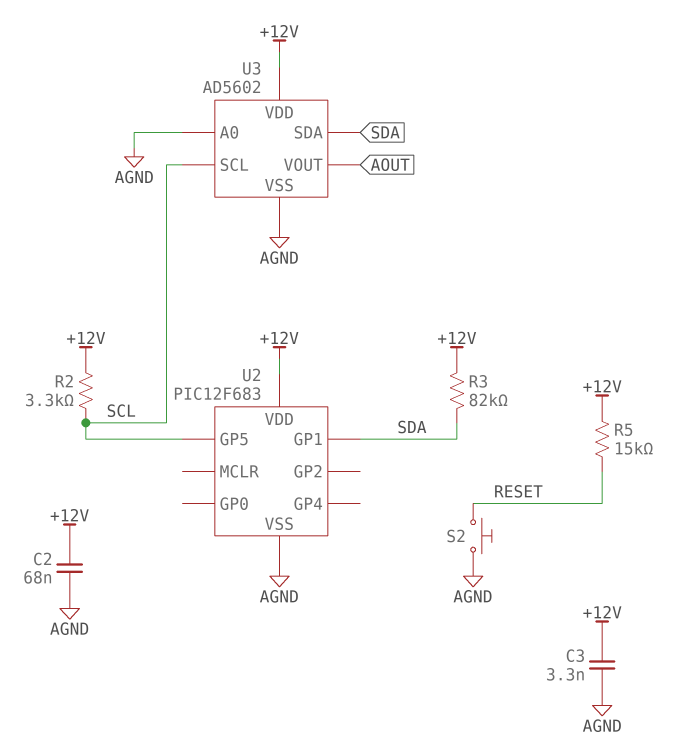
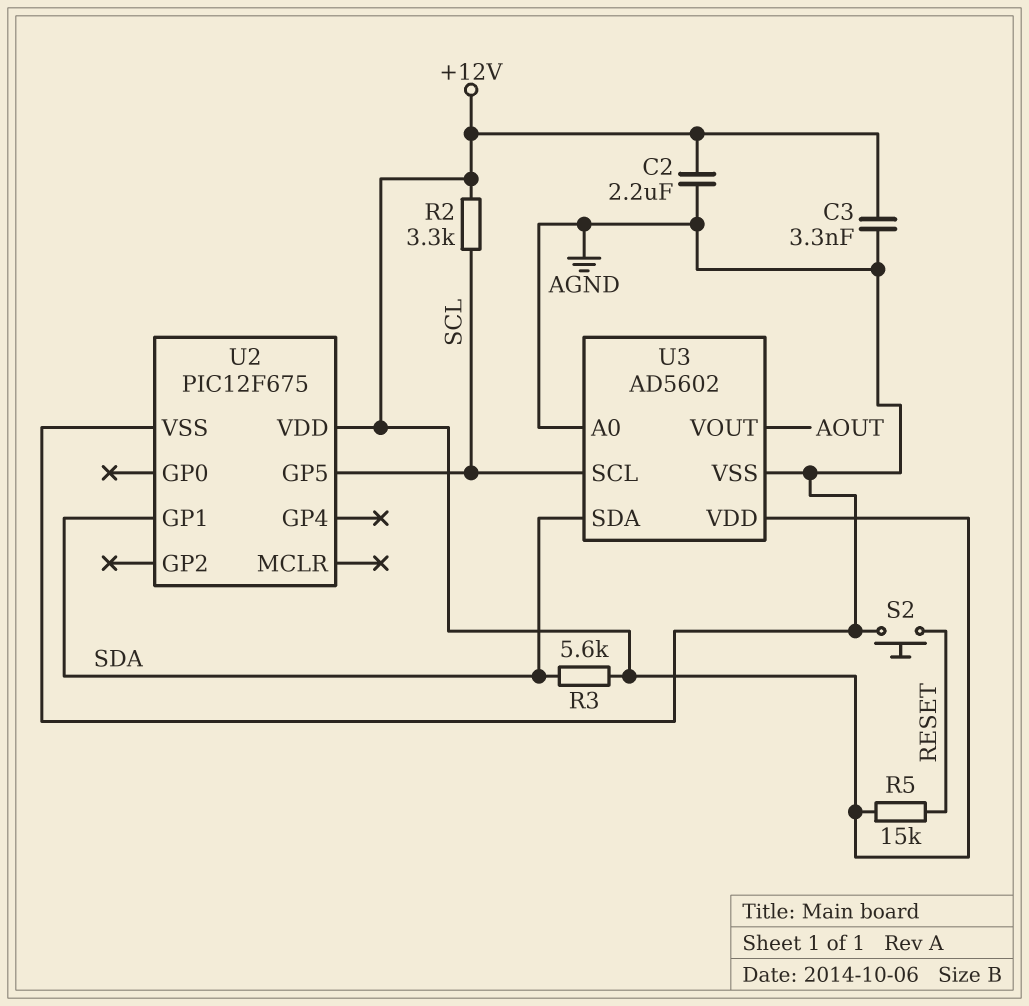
C2: 68nF (+12V, AGND) -> 2.2uF (+12V, AGND)
R3: 82k (+12V, SDA) -> 5.6k (+12V, SDA)
U2: PIC12F683 -> PIC12F675

